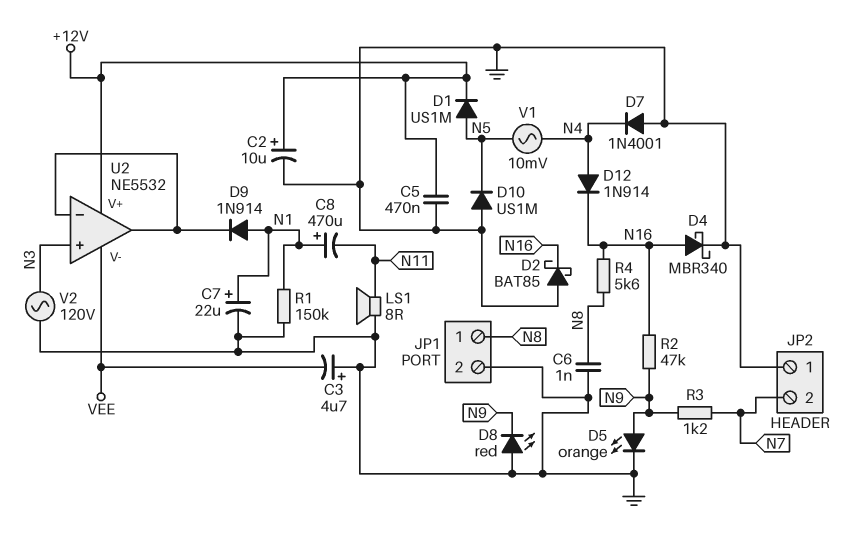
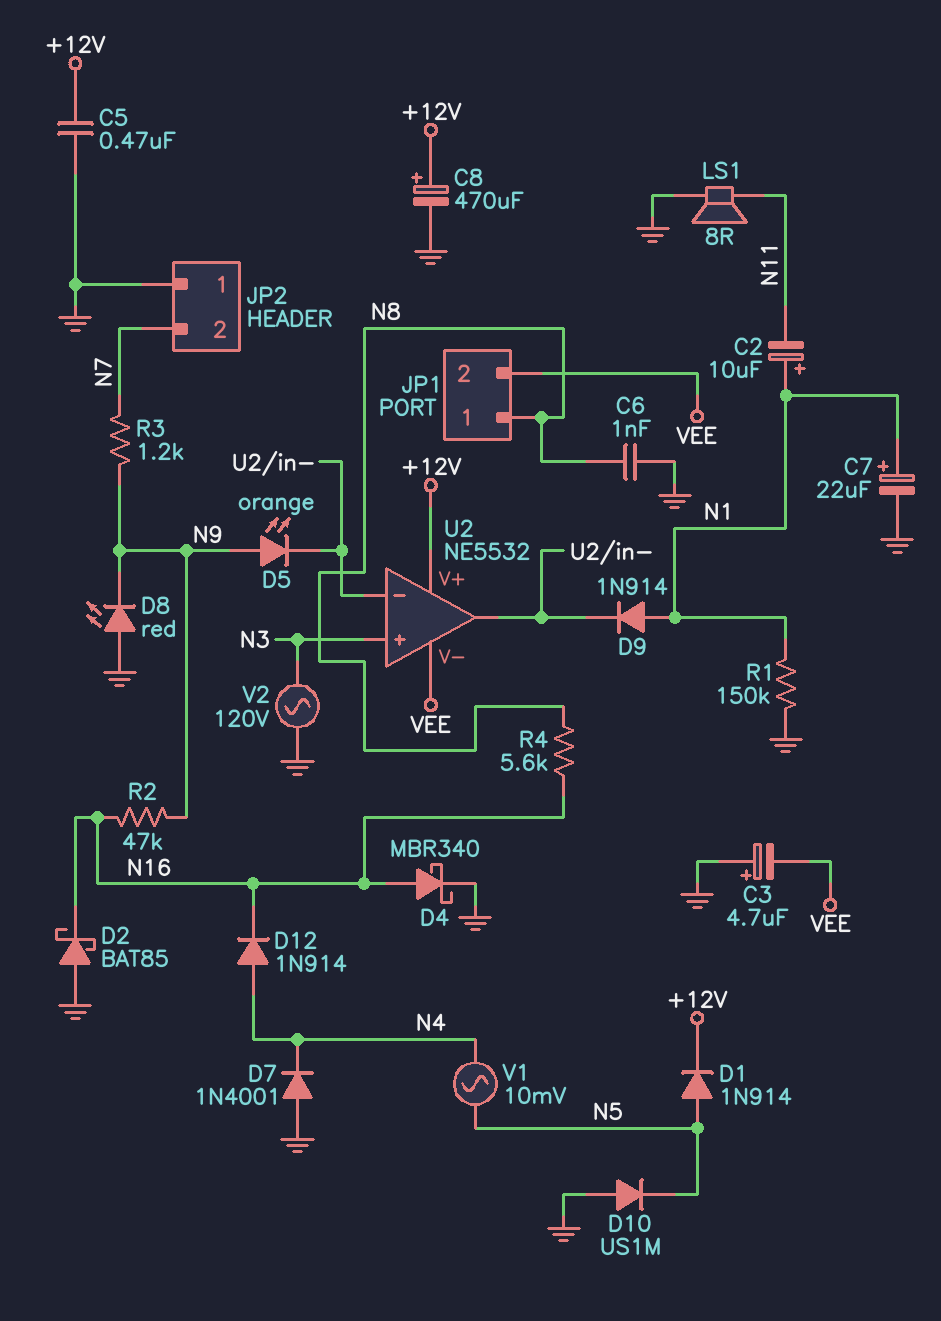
C2: 10uF (plus +12V, minus GND) -> 10uF (plus N1, minus N11)
C8: 470uF (plus N1, minus N11) -> 470uF (plus +12V, minus GND)
D1: diode US1M (A N5, K +12V) -> diode 1N914 (A N5, K +12V)
D5: LED orange (A N9, K GND) -> LED orange (A N9, K U2/in-)
JP1 pin 2: GND -> VEE

